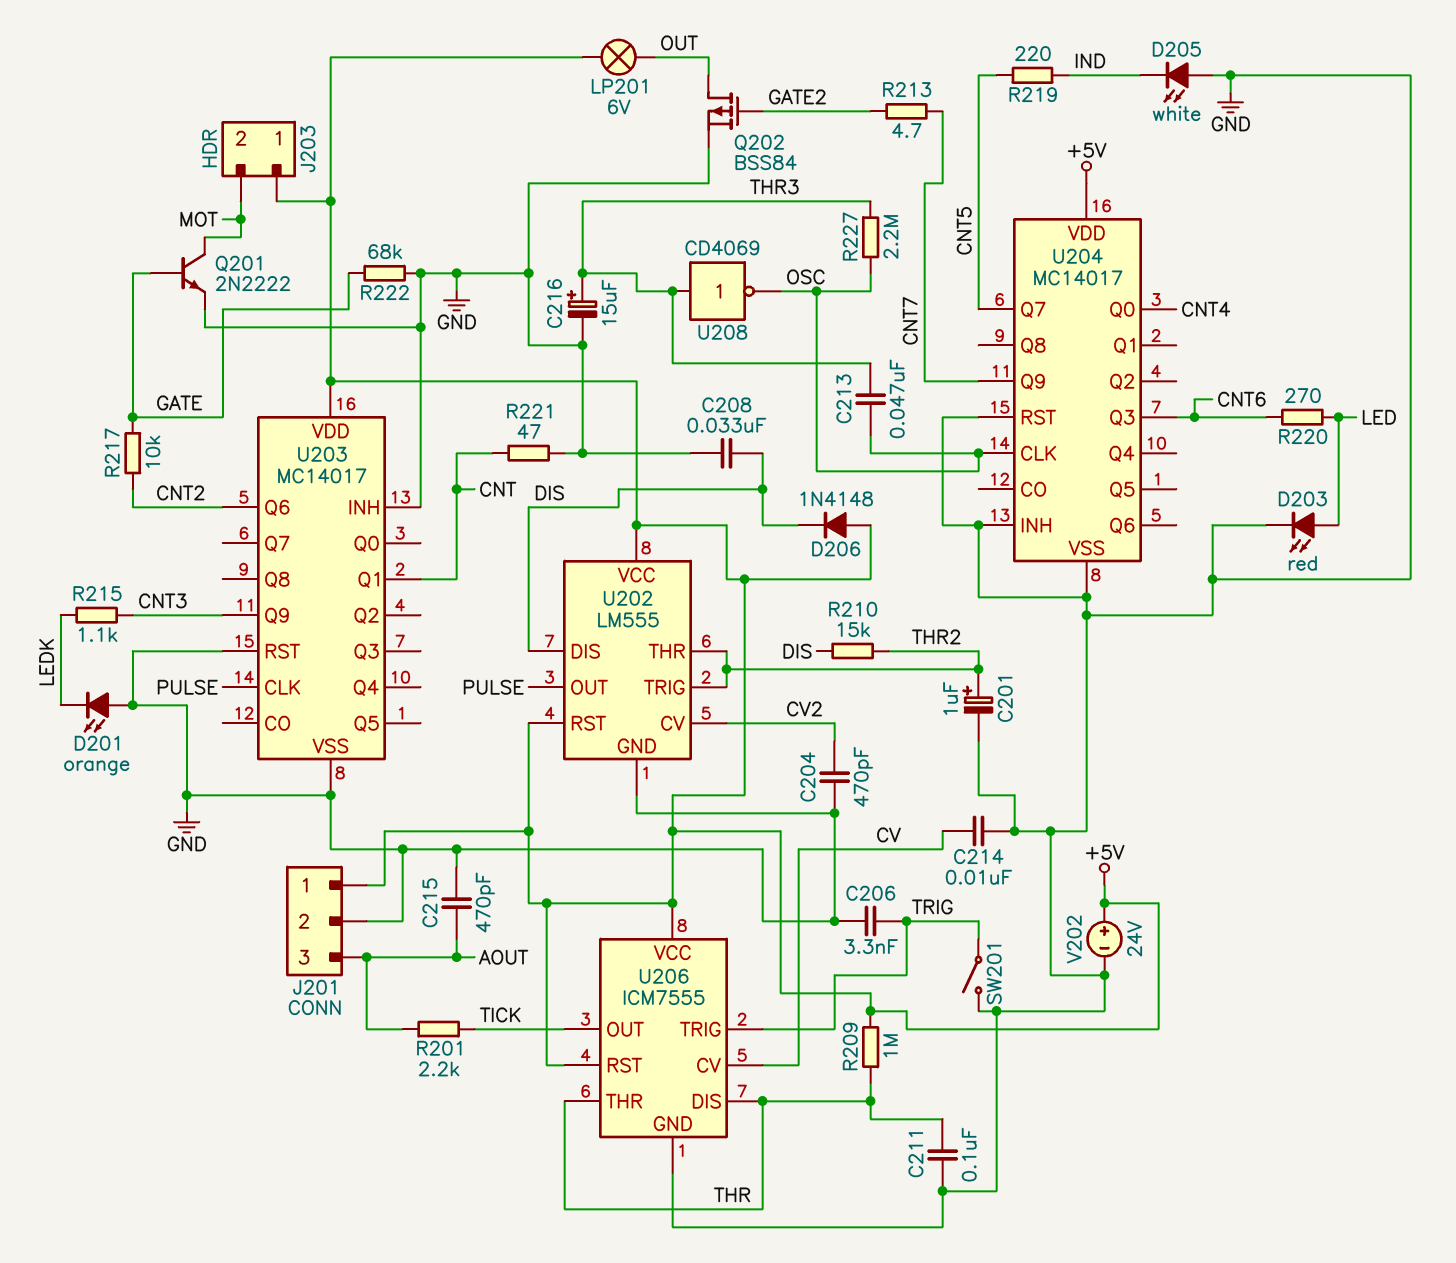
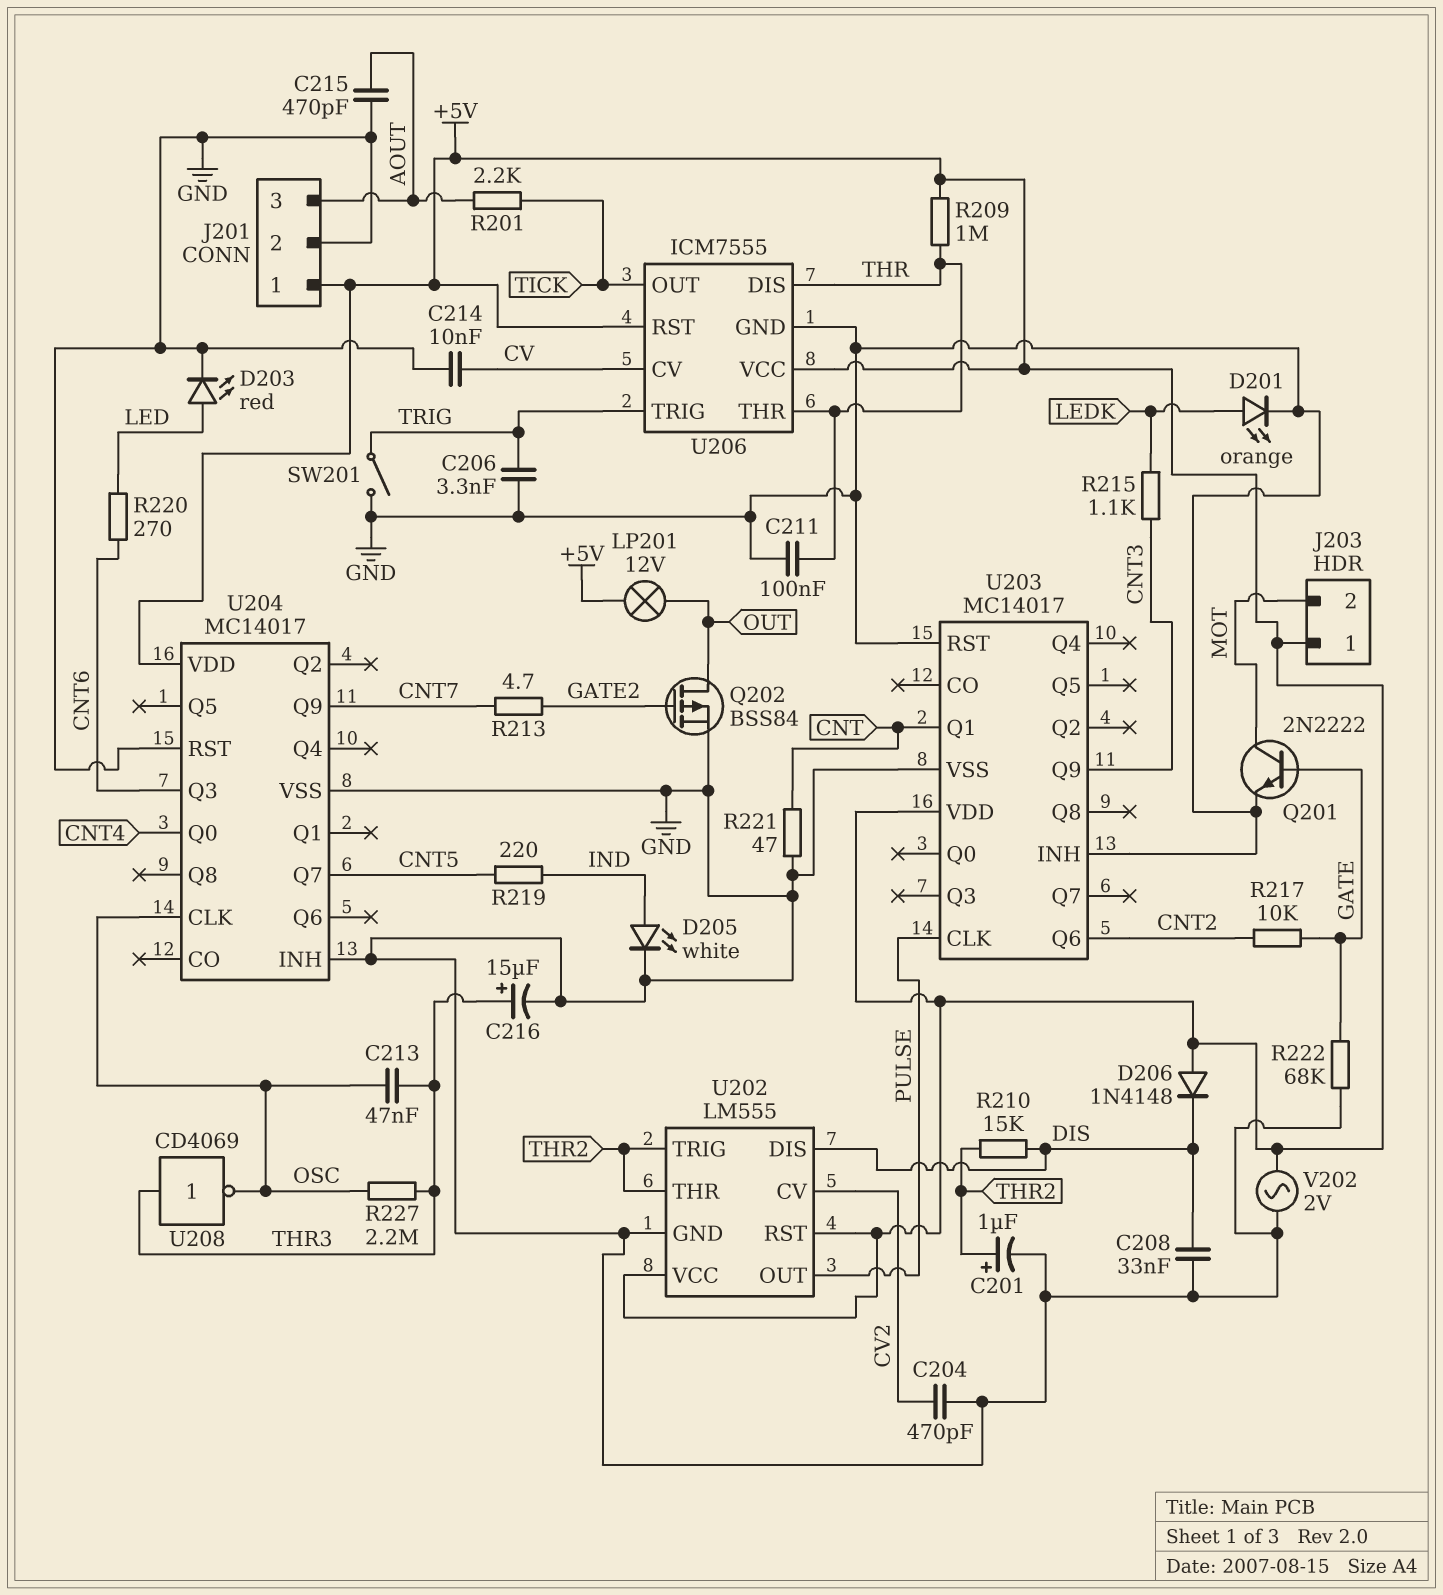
D201: LED orange (A GND, K LEDK) -> LED orange (A LEDK, K GND)
D205: LED white (A GND, K IND) -> LED white (A IND, K GND)
LP201: lamp 6V (+5V, OUT) -> lamp 12V (+5V, OUT)
V202: 24V (plus +5V, minus GND) -> AC 2V (+5V, GND)

